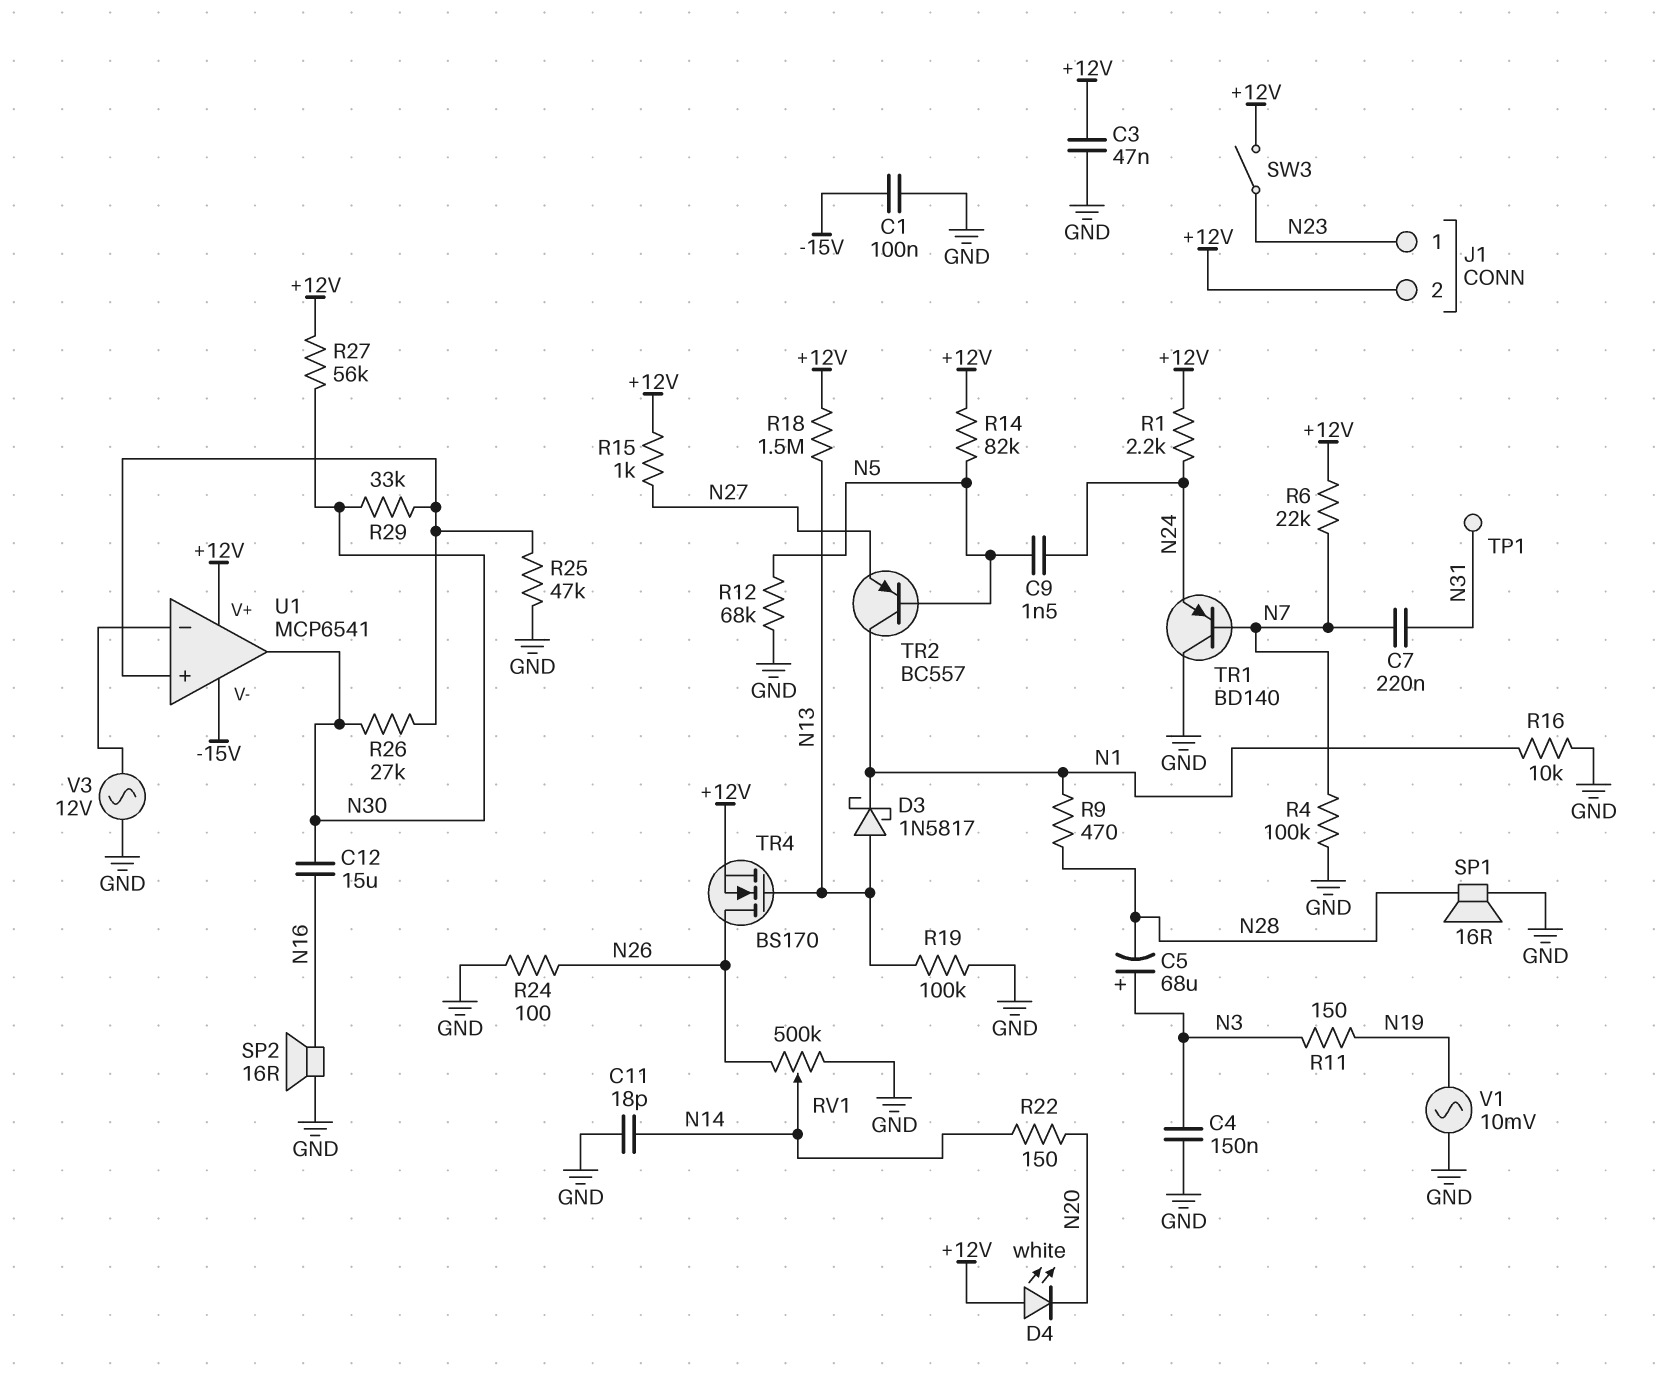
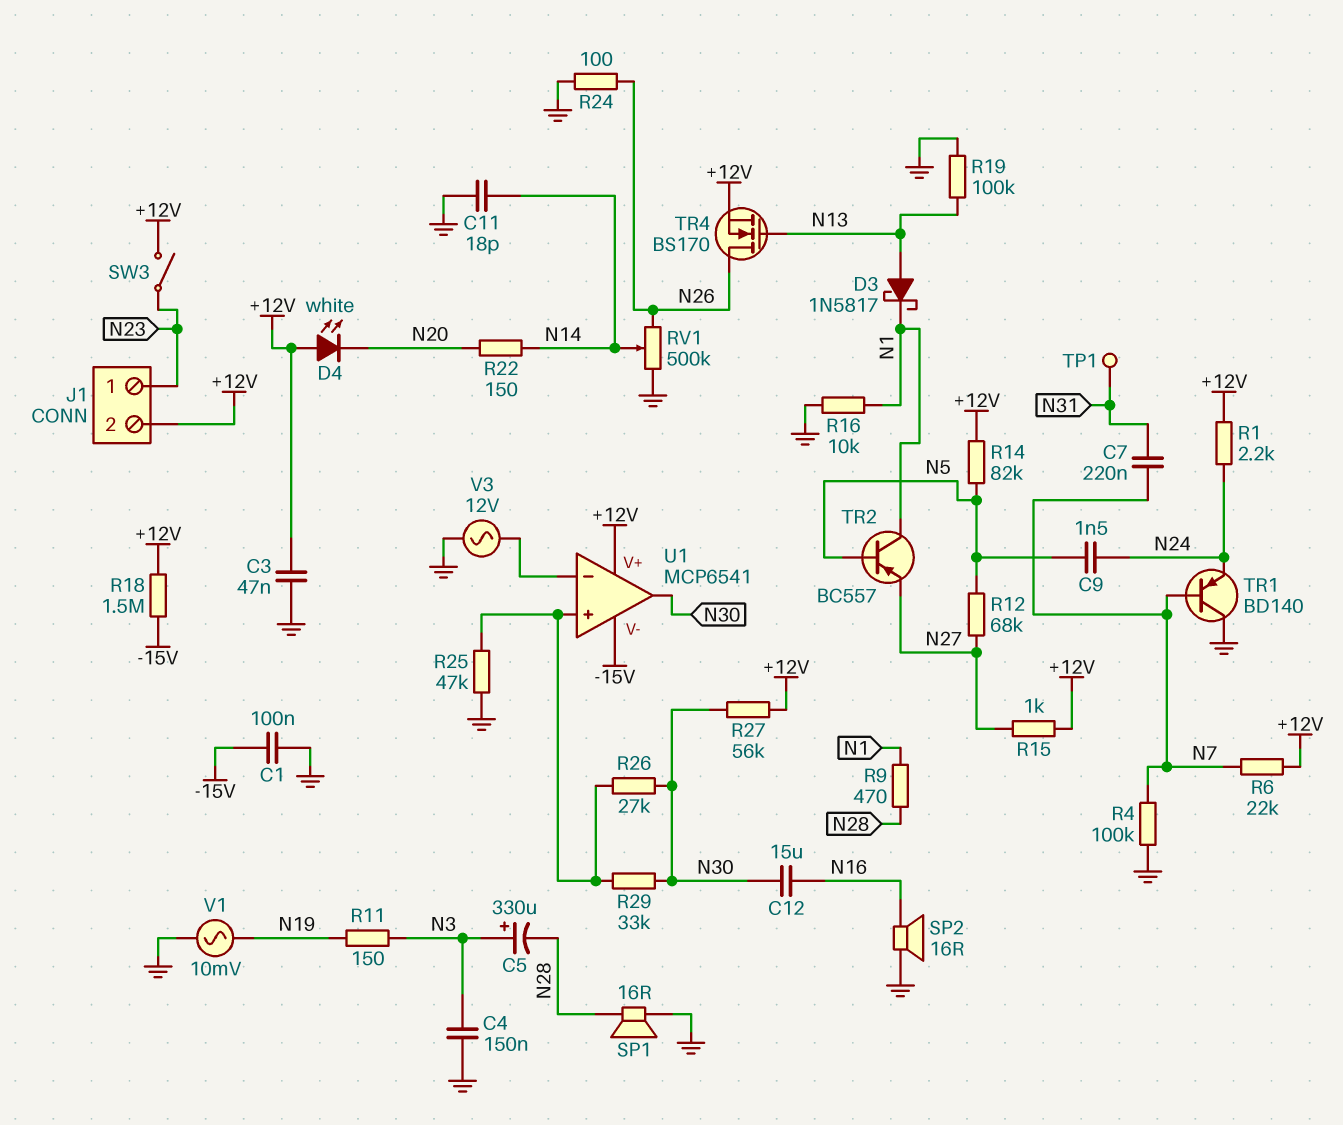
C5: 68uF (plus N3, minus N28) -> 330uF (plus N3, minus N28)
R12: 68k (GND, N5) -> 68k (N5, N27)
R18: 1.5M (+12V, N13) -> 1.5M (+12V, -15V)

